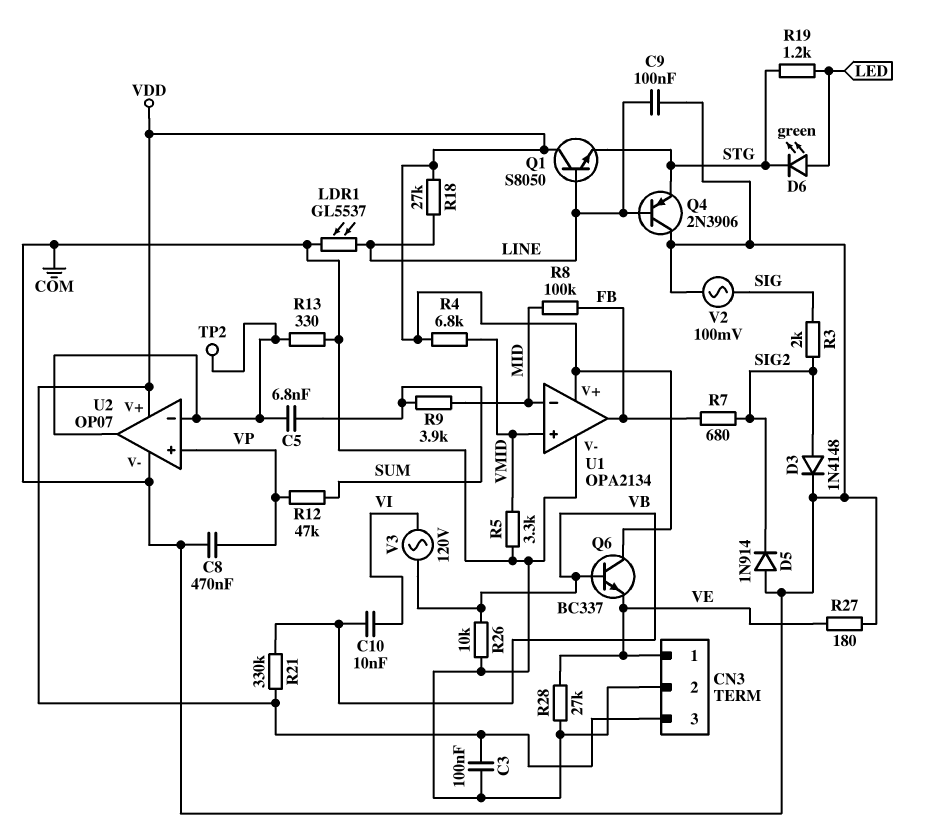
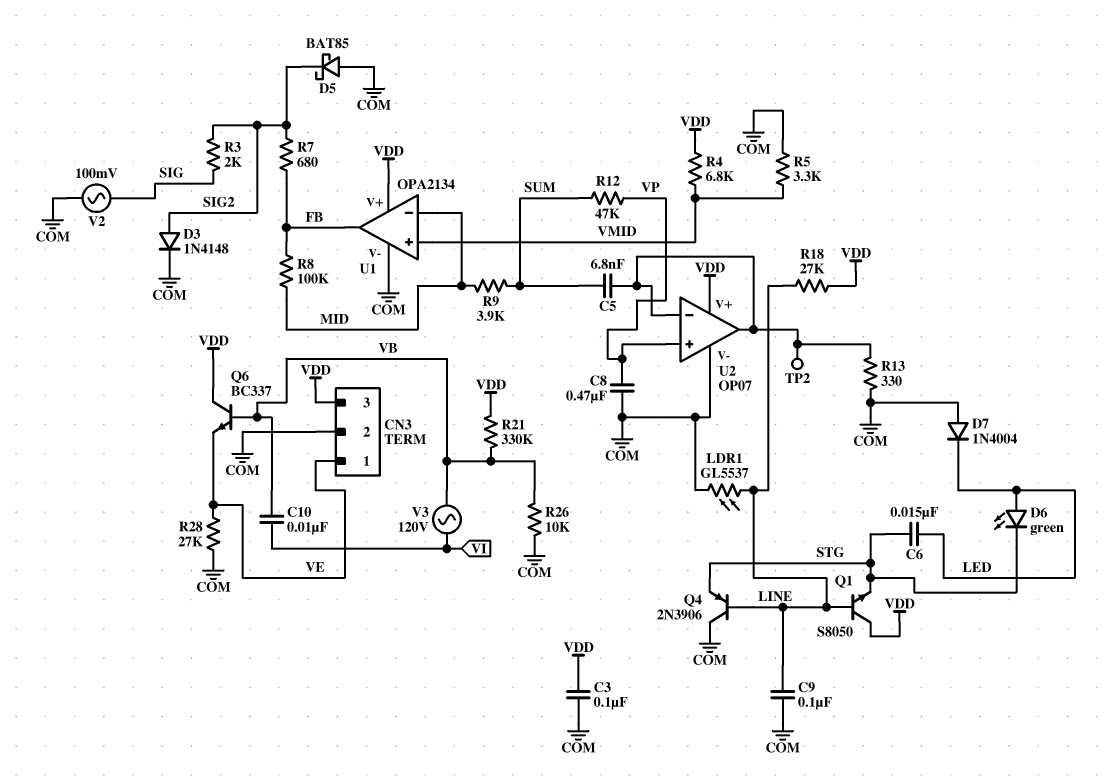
C6: none -> 15nF (LED, STG)
D5: diode 1N914 (A COM, K SIG2) -> schottky BAT85 (A COM, K SIG2)
D7: none -> diode 1N4004 (A COM, K LED)
R19: 1.2k (LED, STG) -> none
R27: 180 (COM, VE) -> none

